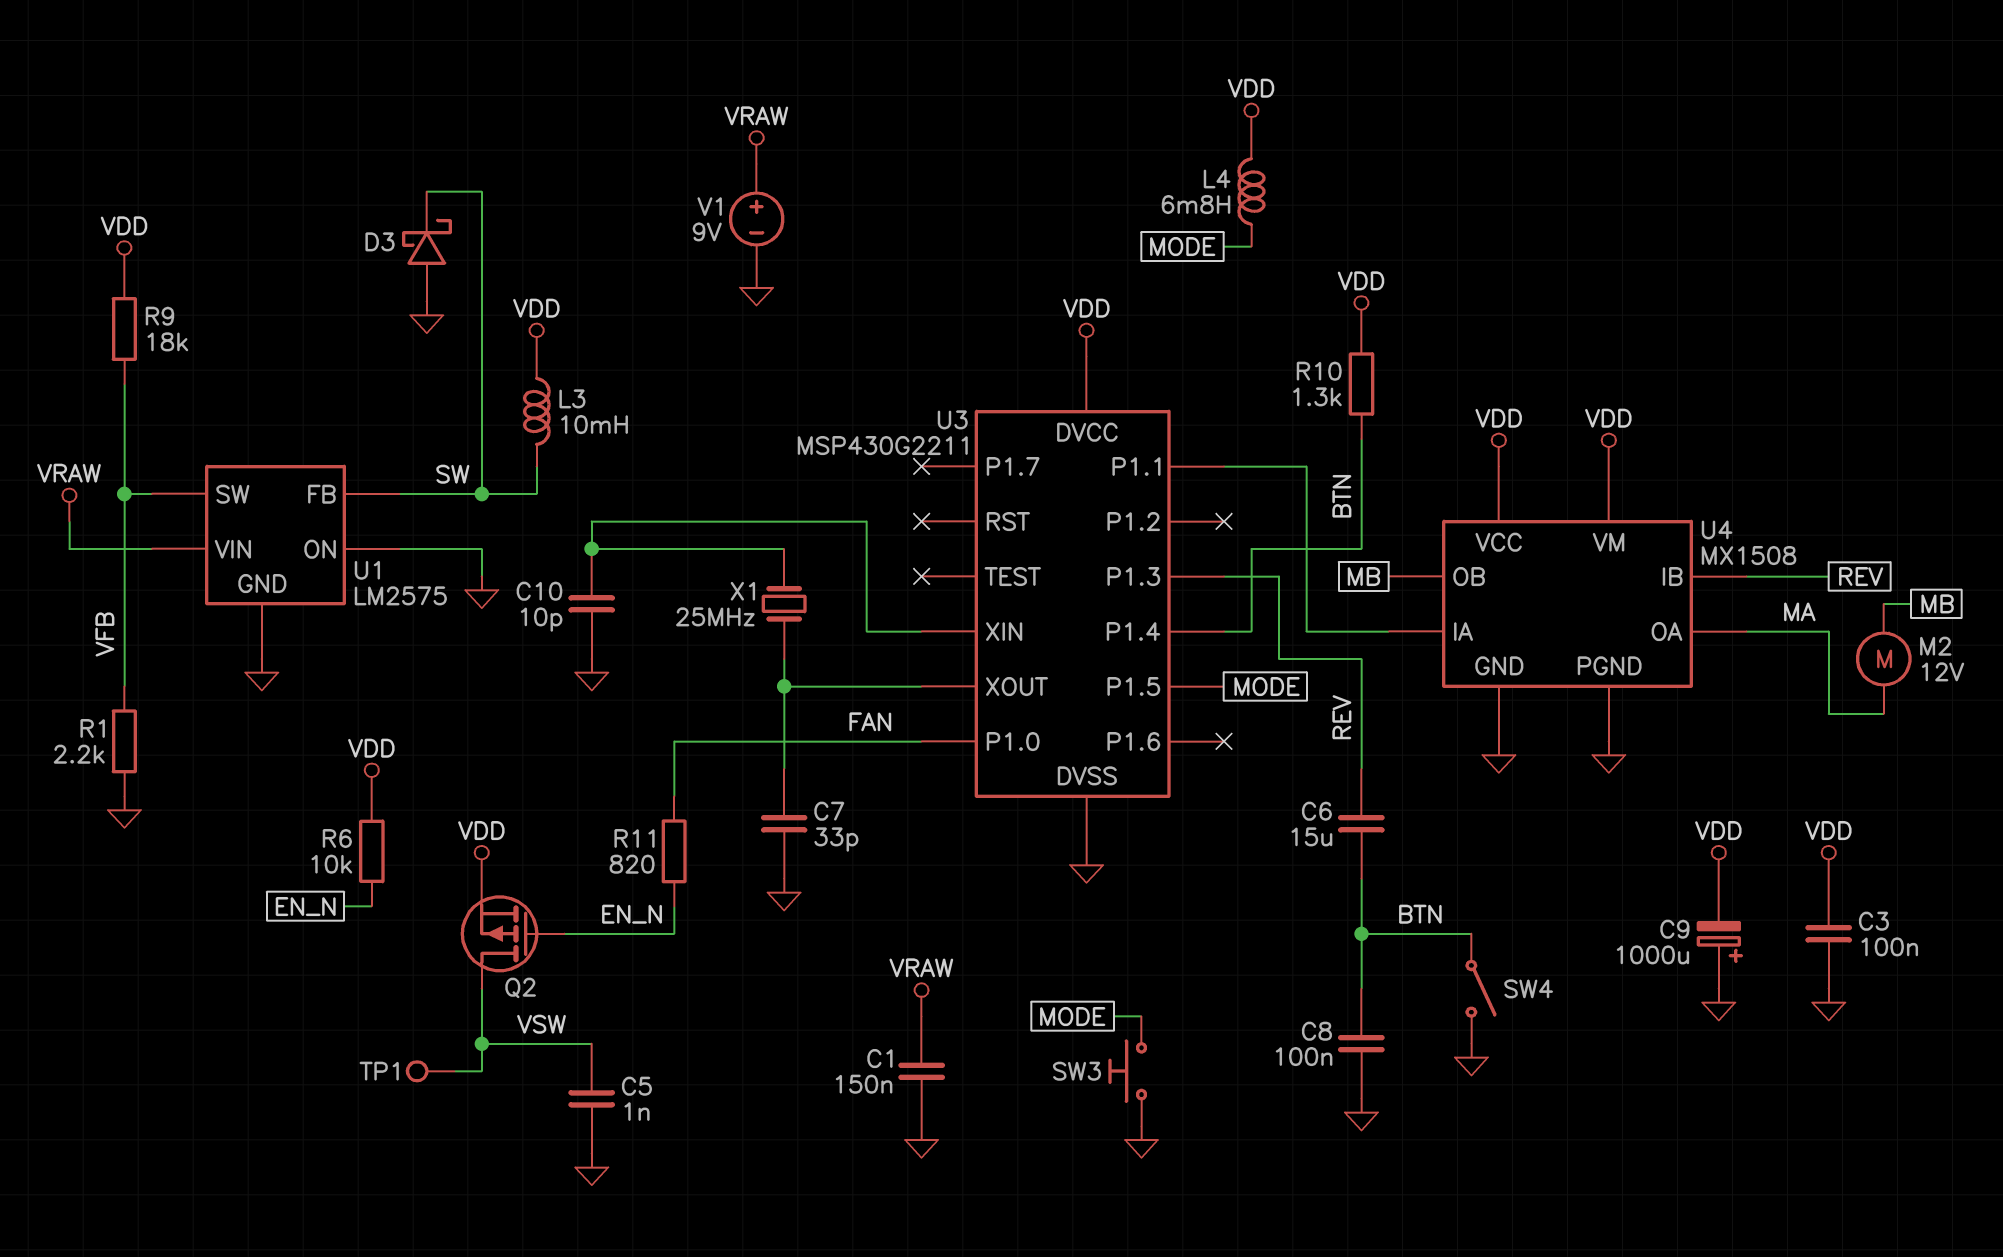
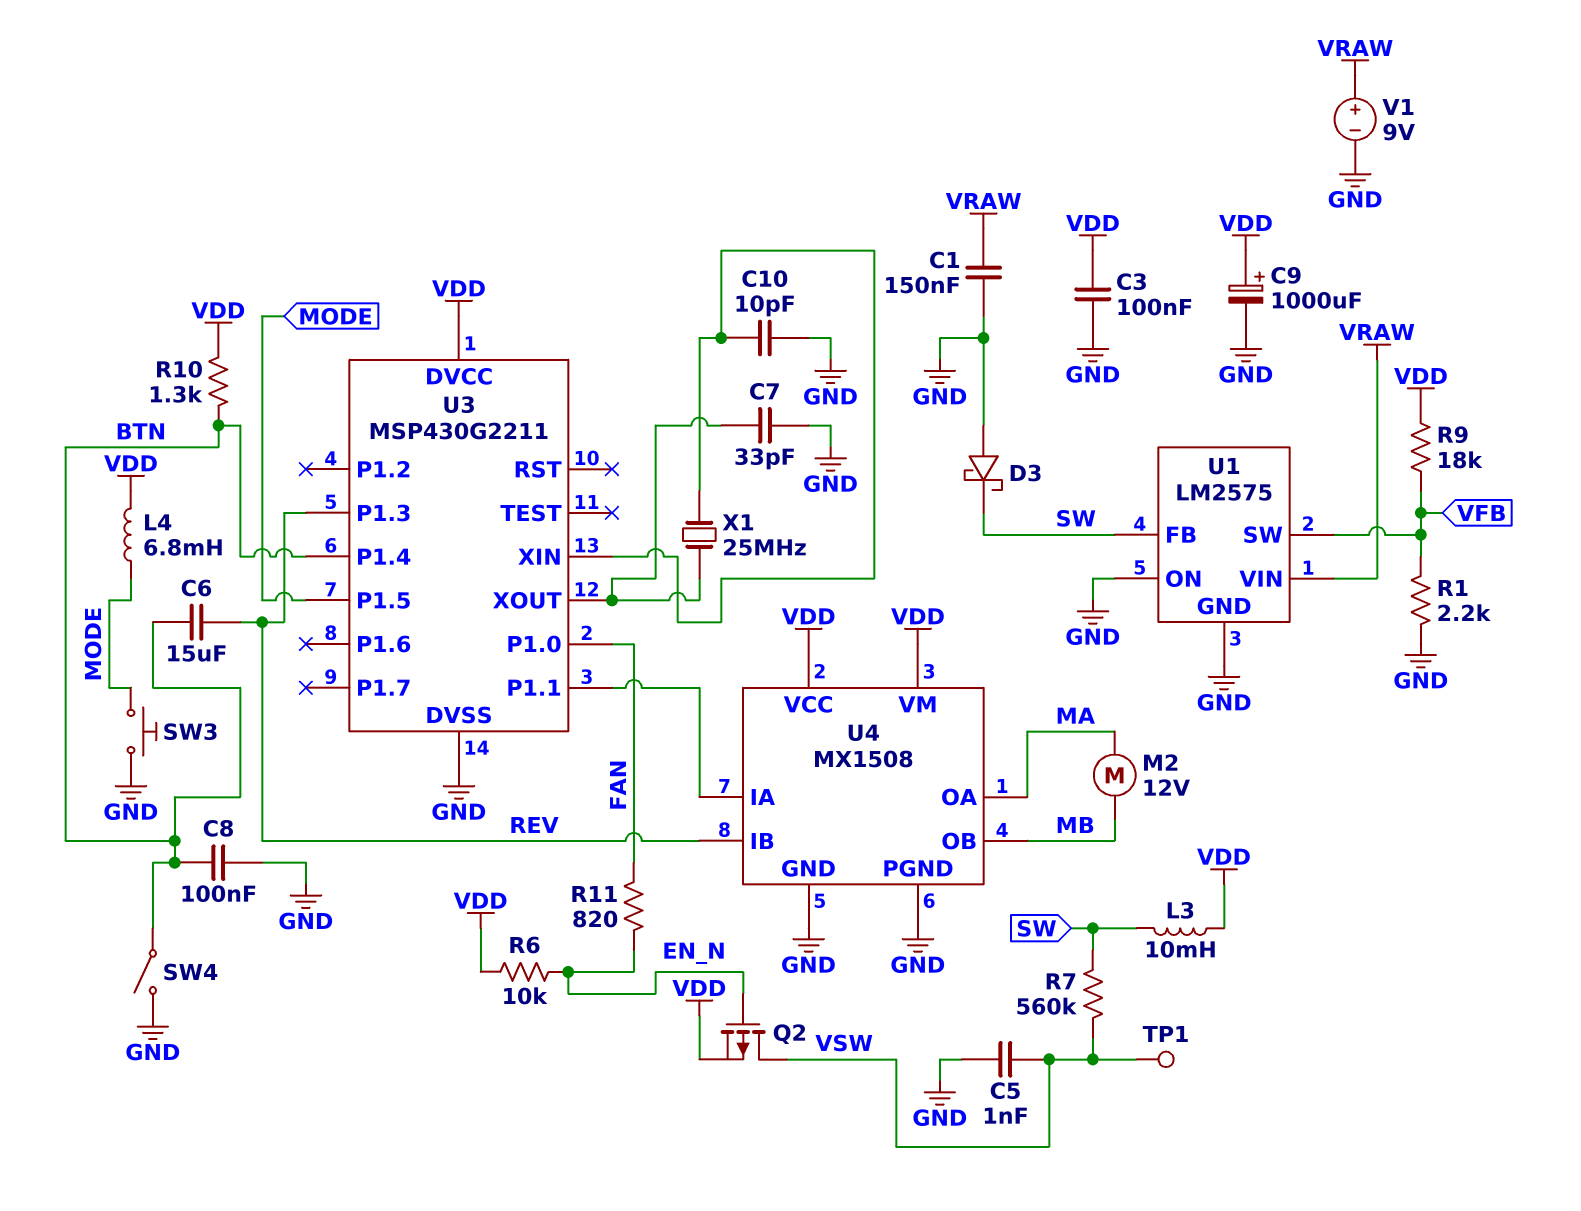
C9: 1000uF (plus GND, minus VDD) -> 1000uF (plus VDD, minus GND)
R7: none -> 560k (SW, VSW)

